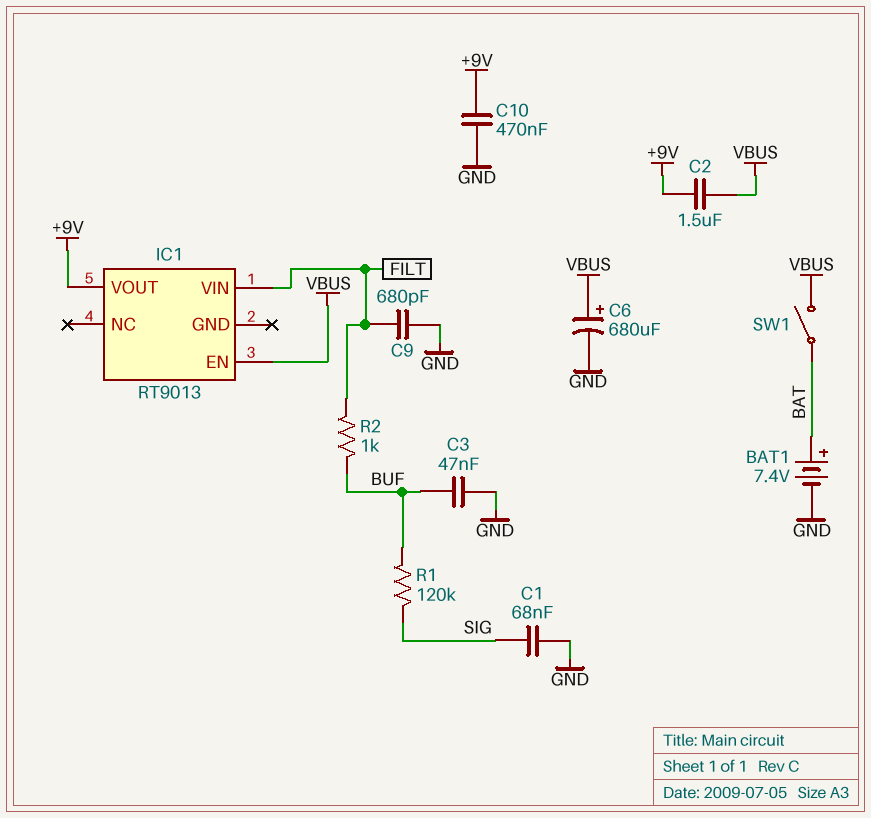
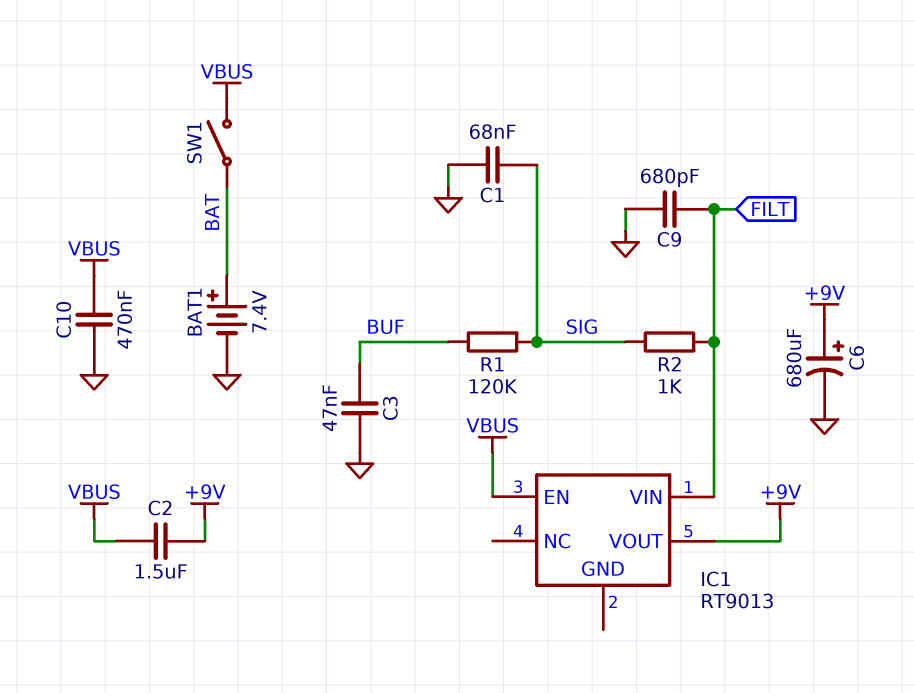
C6: 680uF (plus VBUS, minus GND) -> 680uF (plus +9V, minus GND)
C10: 470nF (+9V, GND) -> 470nF (GND, VBUS)
R2: 1k (BUF, FILT) -> 1k (FILT, SIG)

